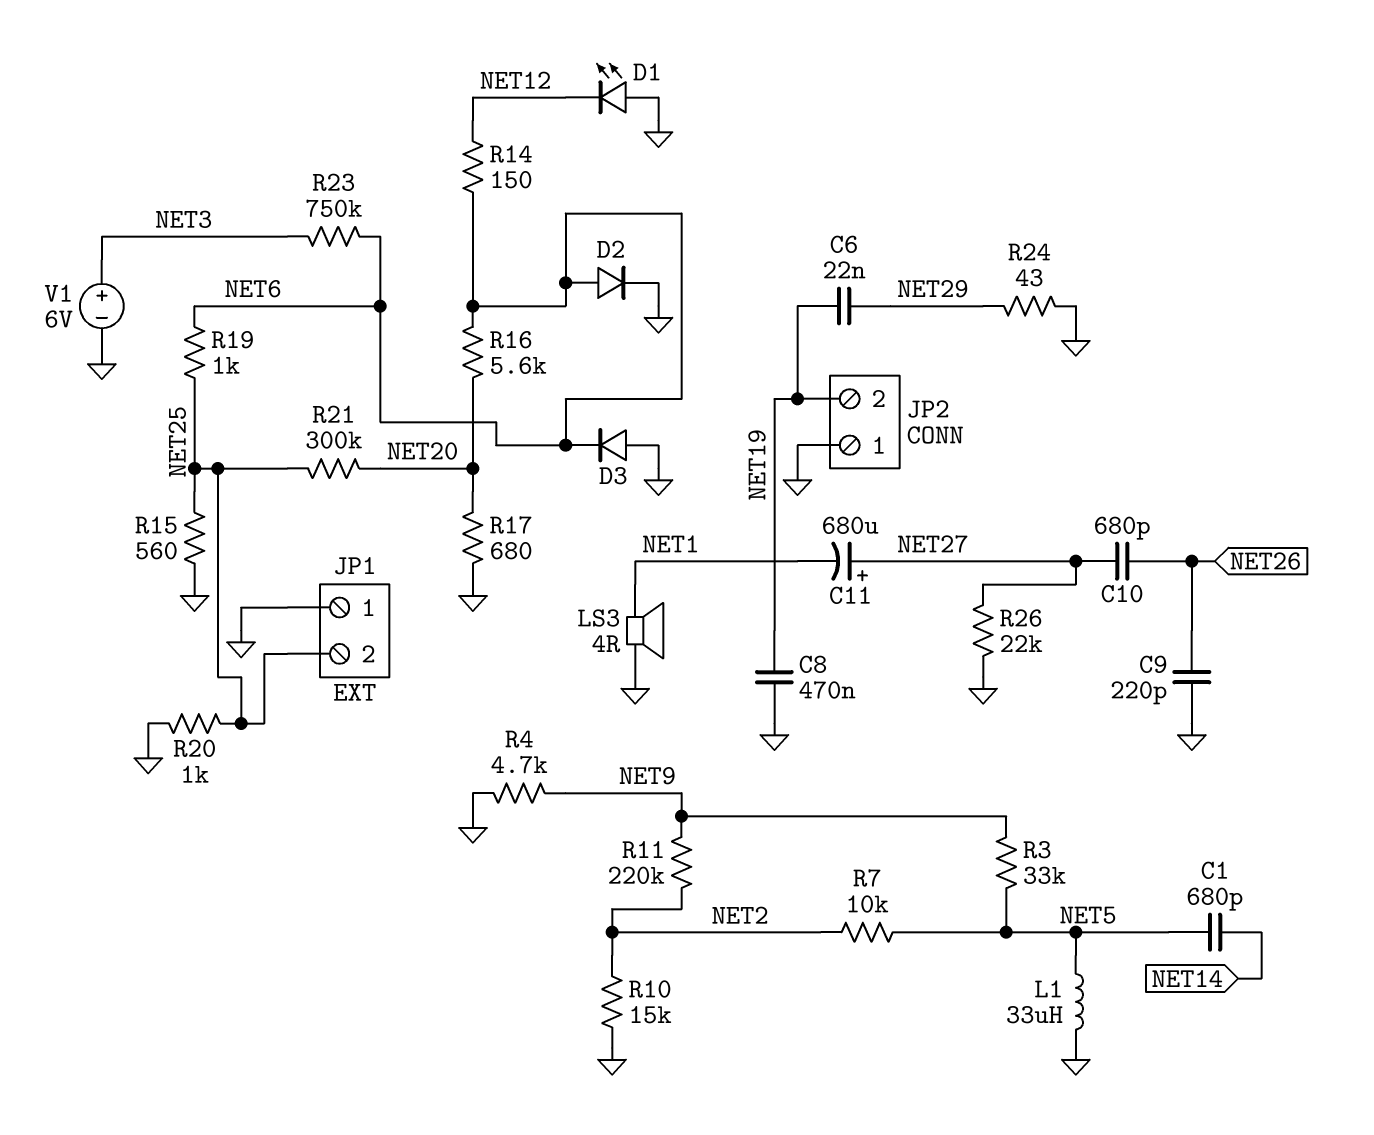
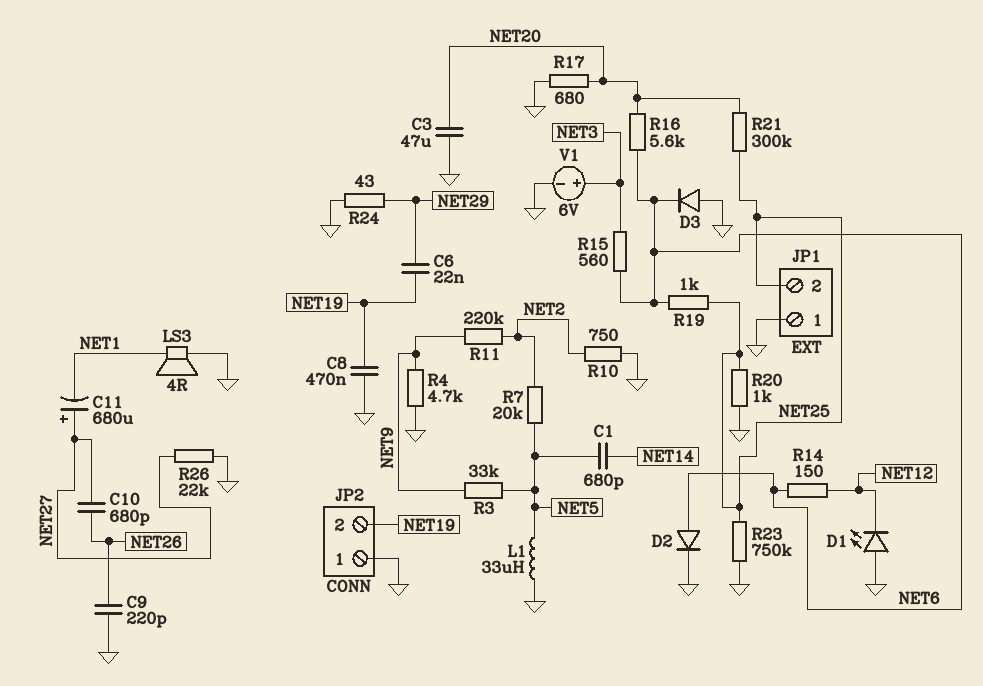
C3: none -> 47uF (GND, NET20)
R7: 10k (NET2, NET5) -> 20k (NET2, NET5)
R10: 15k (GND, NET2) -> 750 (GND, NET2)
R15: 560 (GND, NET25) -> 560 (NET3, NET6)
R23: 750k (NET3, NET6) -> 750k (GND, NET25)

